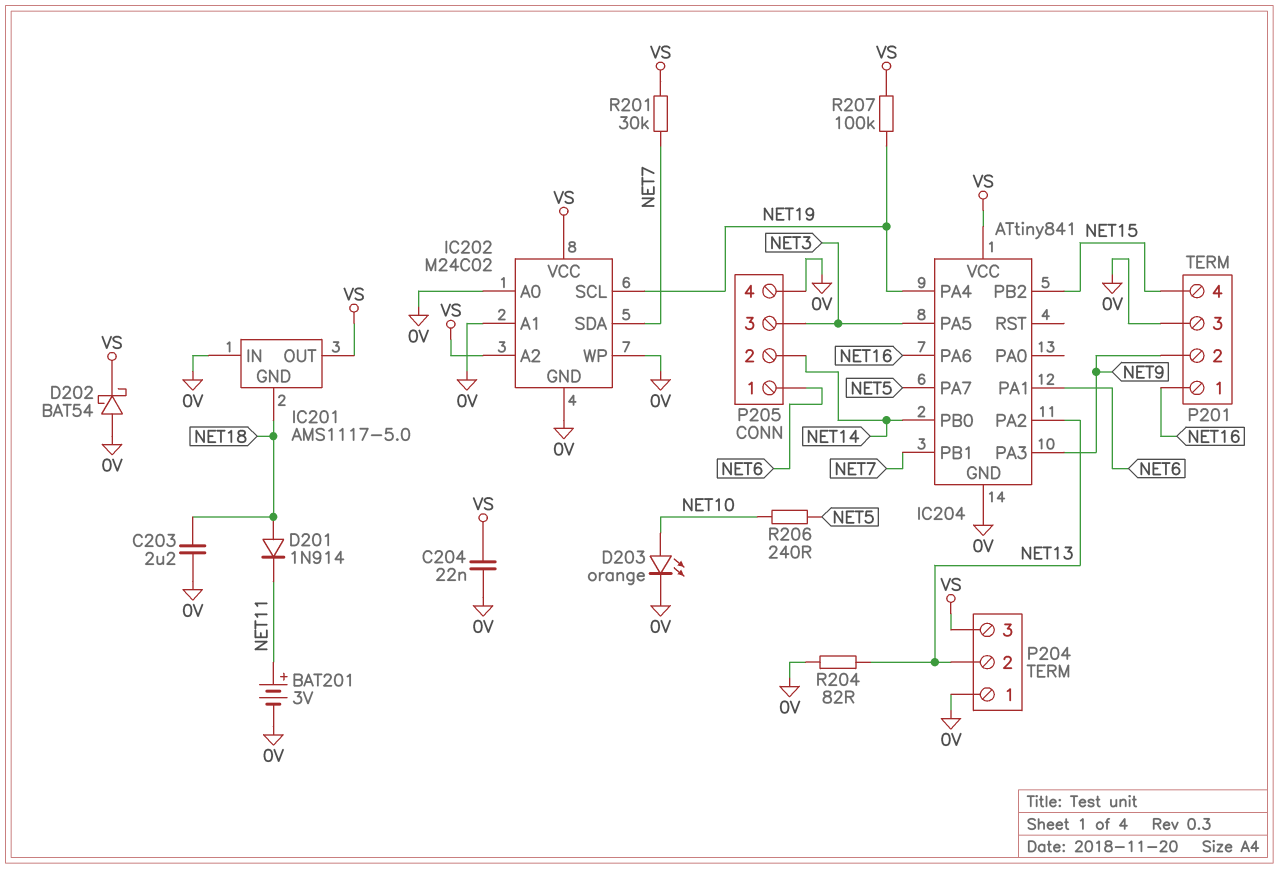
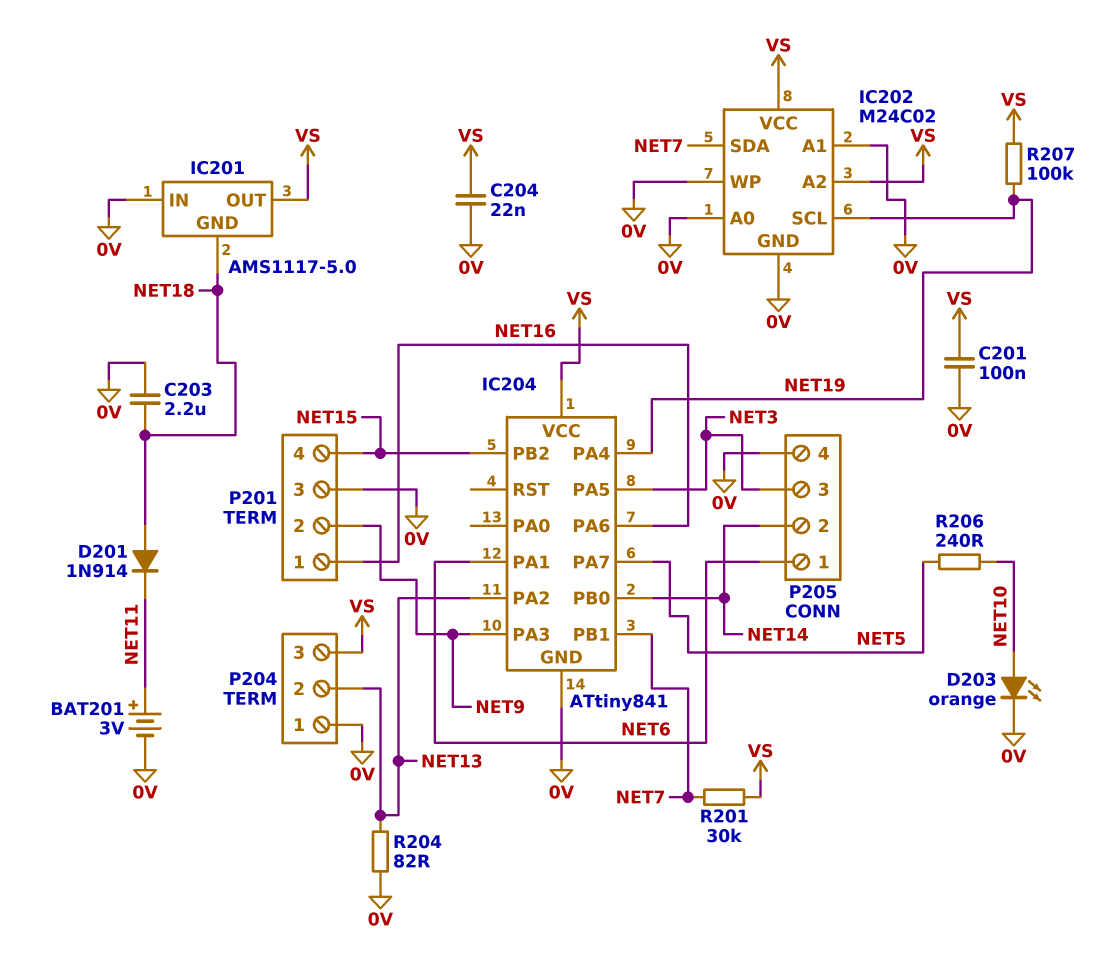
C201: none -> 100nF (0V, VS)
D202: schottky BAT54 (A 0V, K VS) -> none

